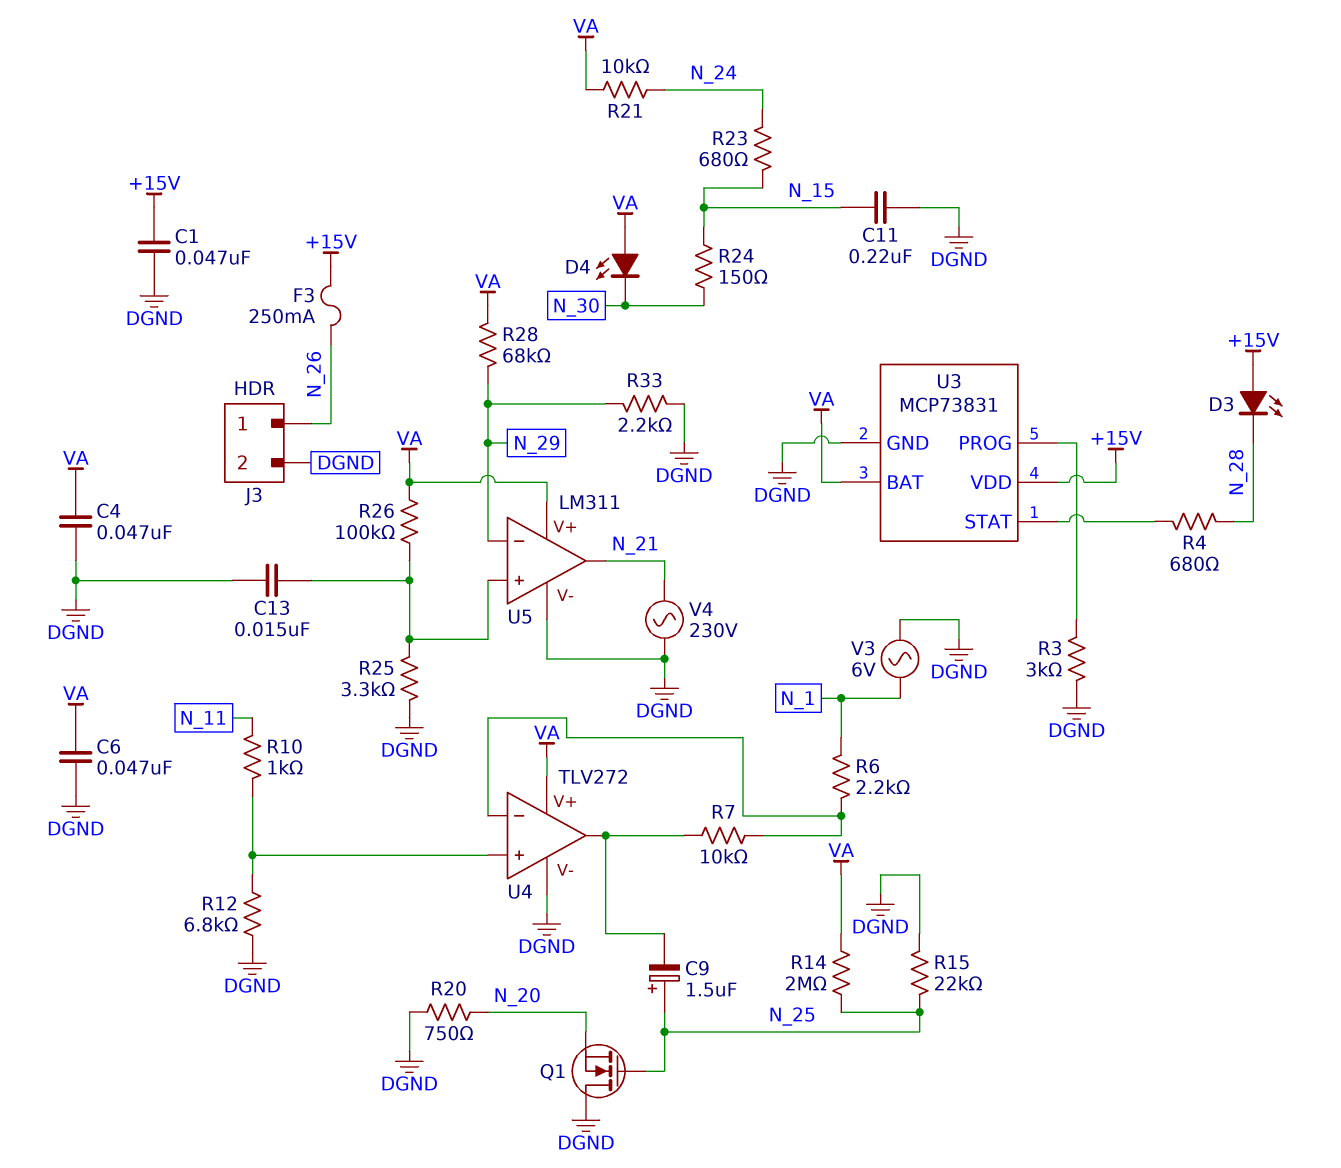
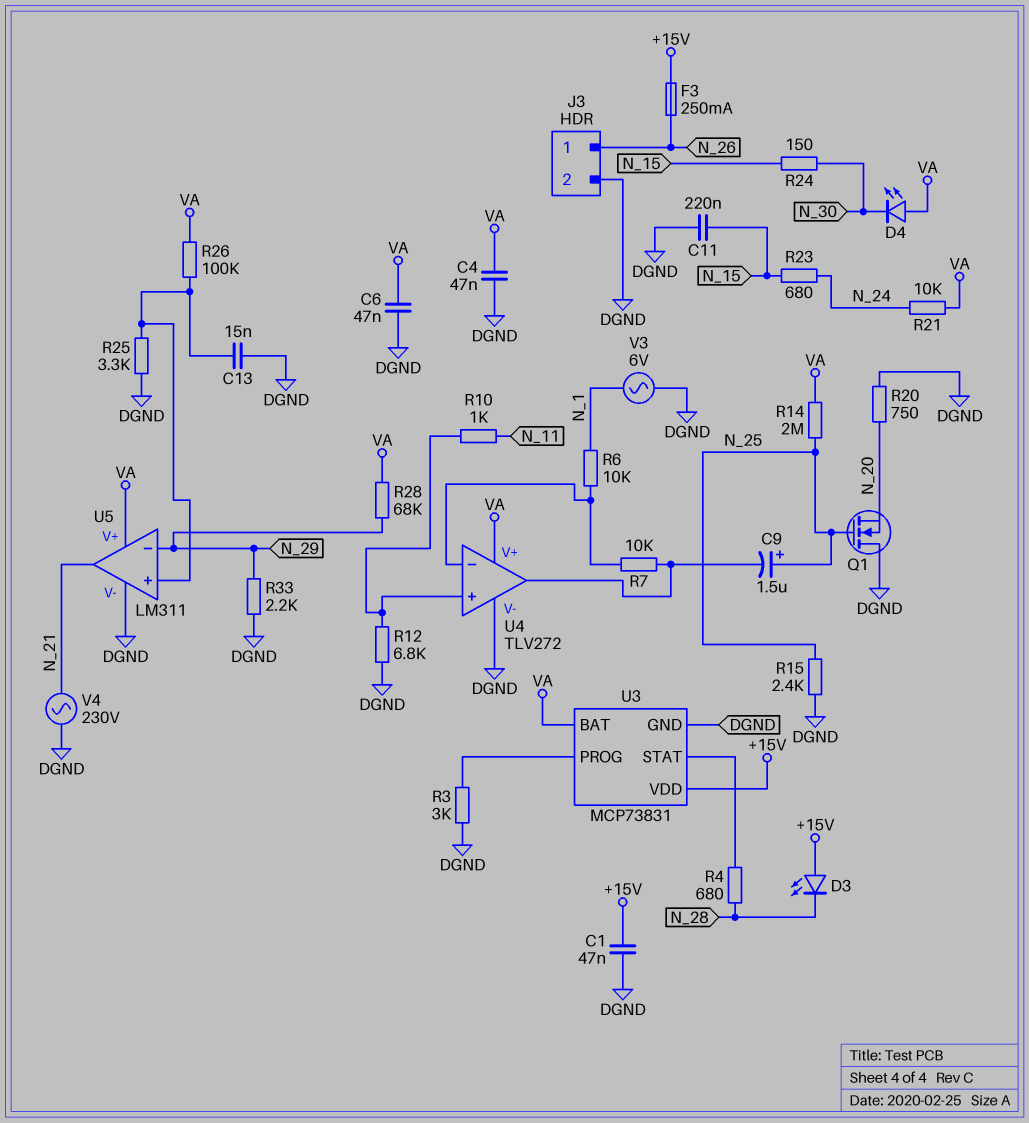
R6: 2.2k (N_1, U4/in-) -> 10k (N_1, U4/in-)
R15: 22k (DGND, N_25) -> 2.4k (DGND, N_25)

